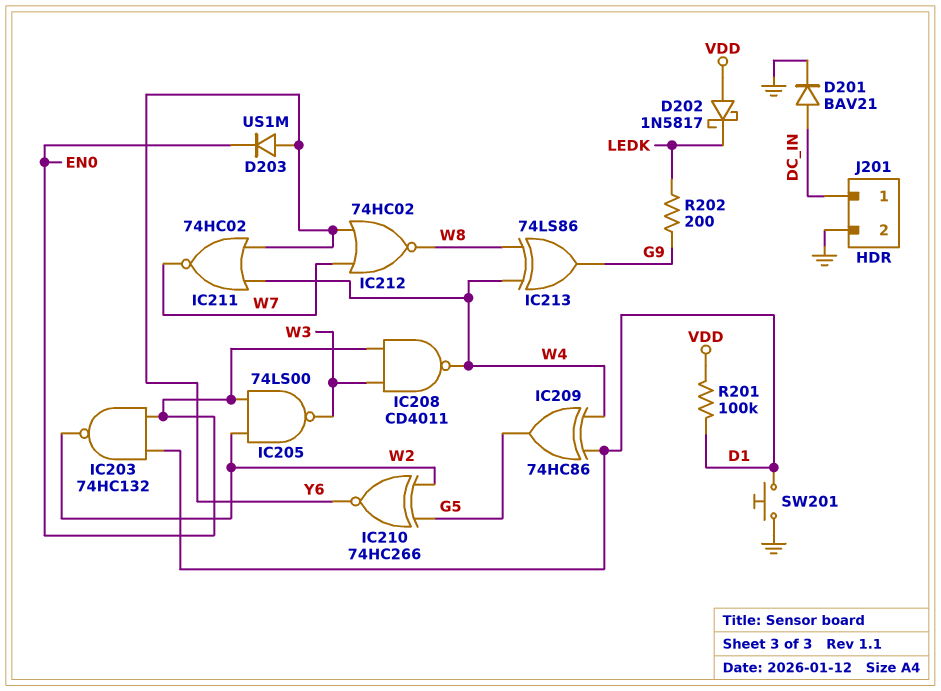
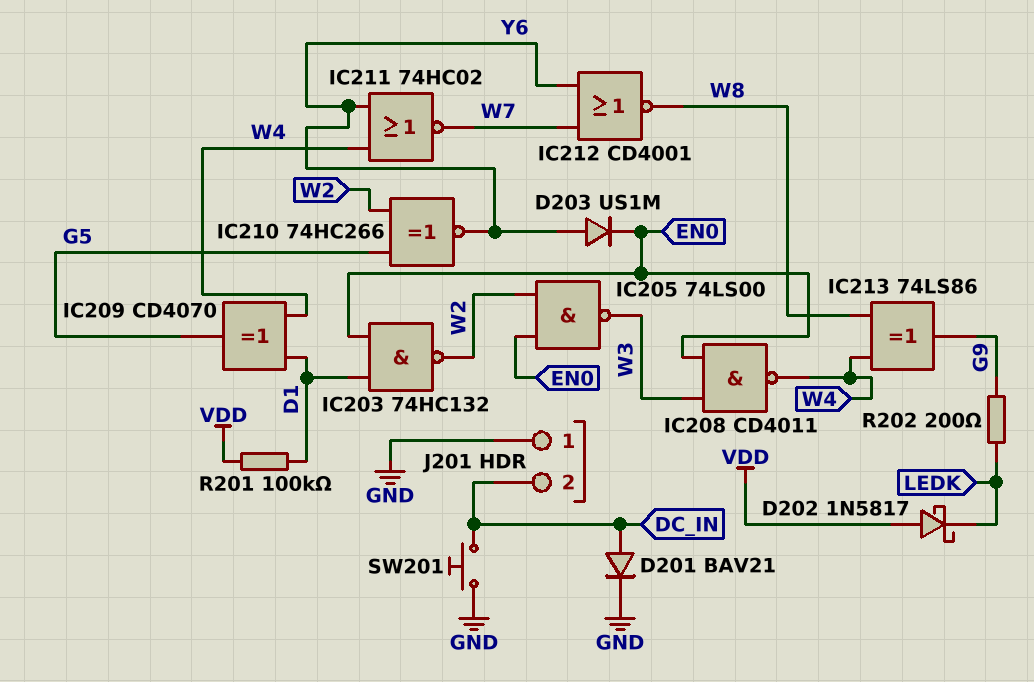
IC209: XOR 74HC86 (in D1, in W4, out G5) -> XOR CD4070 (in D1, in W4, out G5)
IC212: NOR 74HC02 (in W7, in Y6, out W8) -> NOR CD4001 (in W7, in Y6, out W8)
J201 pin 1: DC_IN -> GND
J201 pin 2: GND -> DC_IN
SW201: button (D1, GND) -> button (DC_IN, GND)

